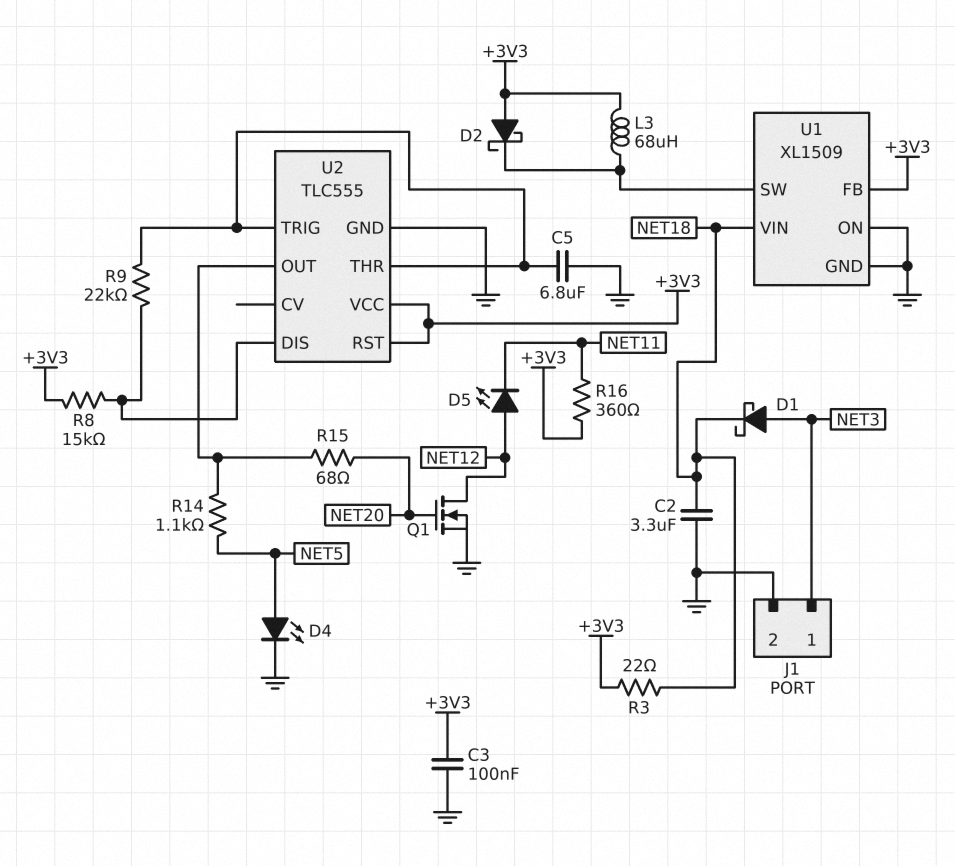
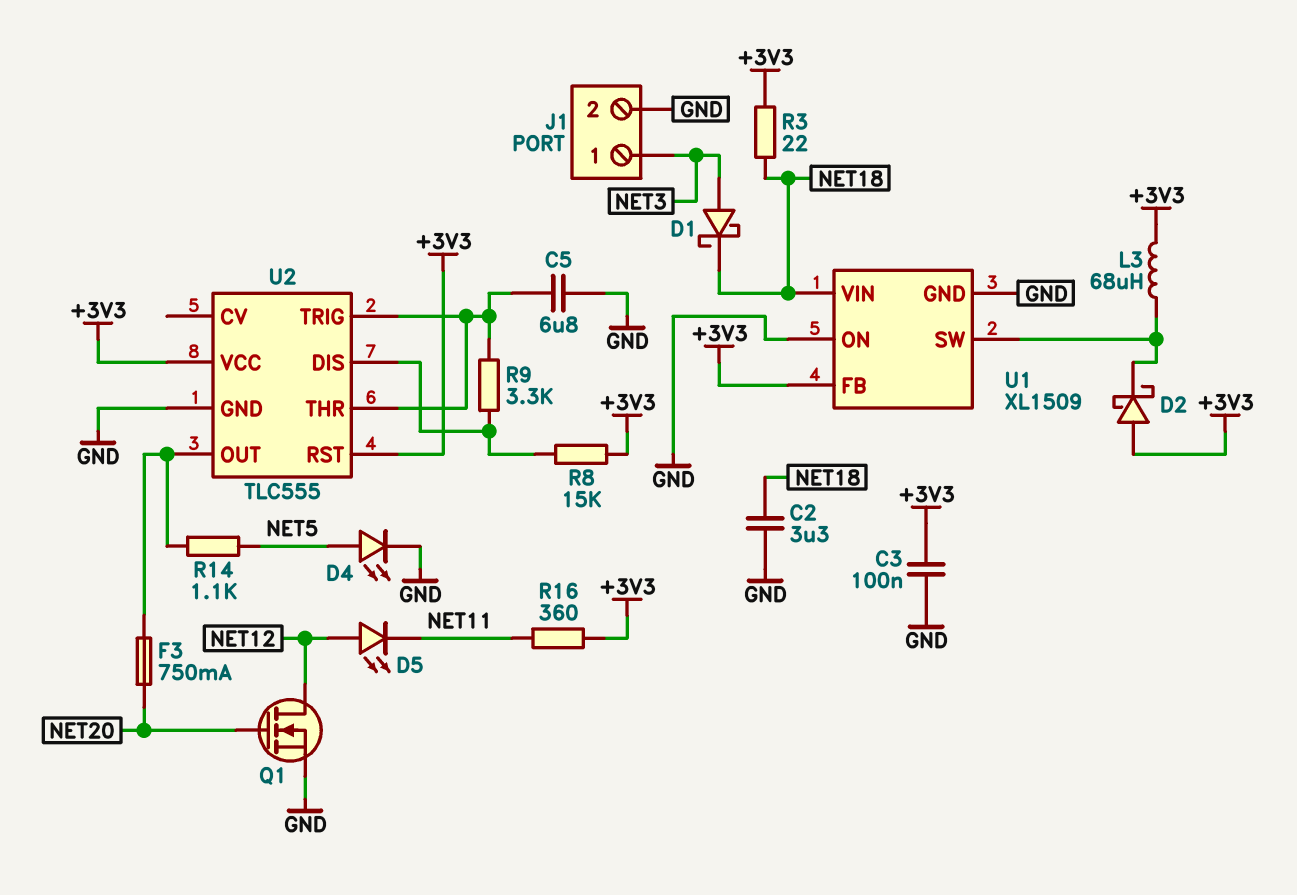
F3: none -> 750mA (NET20, U2/OUT)
R9: 22k (U2/DIS, U2/THR) -> 3.3k (U2/DIS, U2/THR)
R15: 68 (NET20, U2/OUT) -> none

